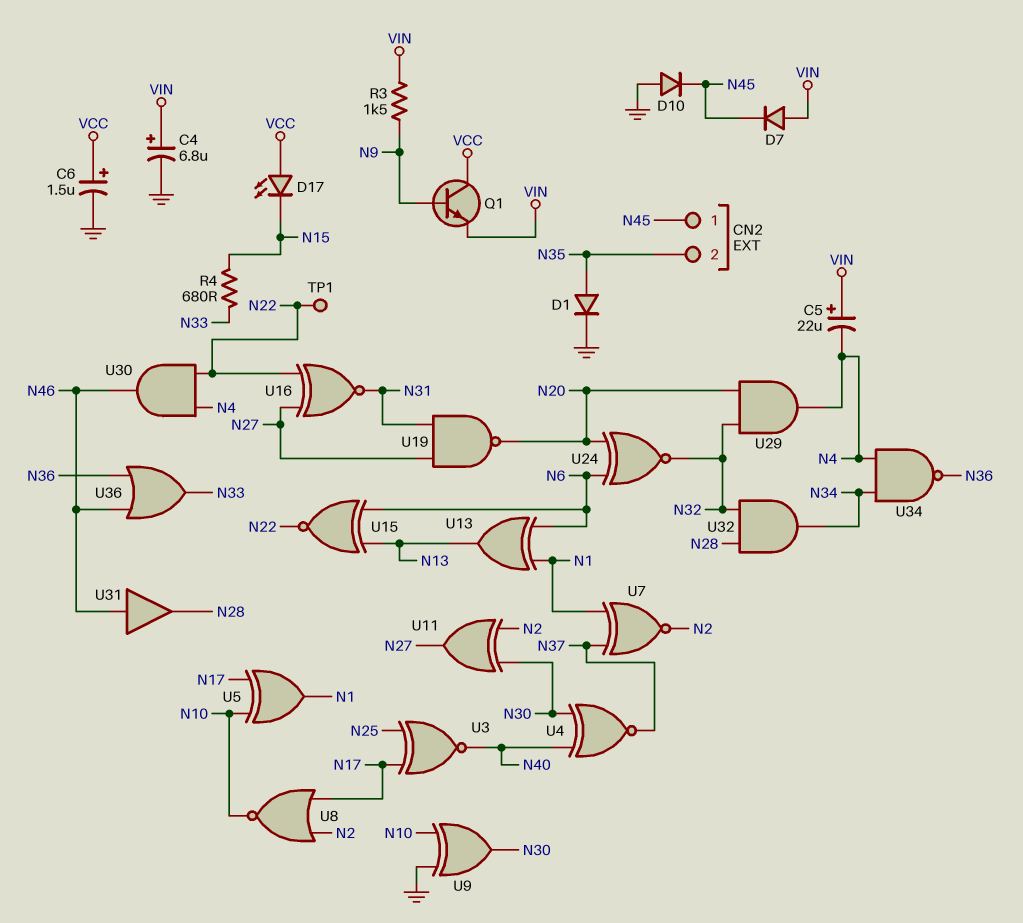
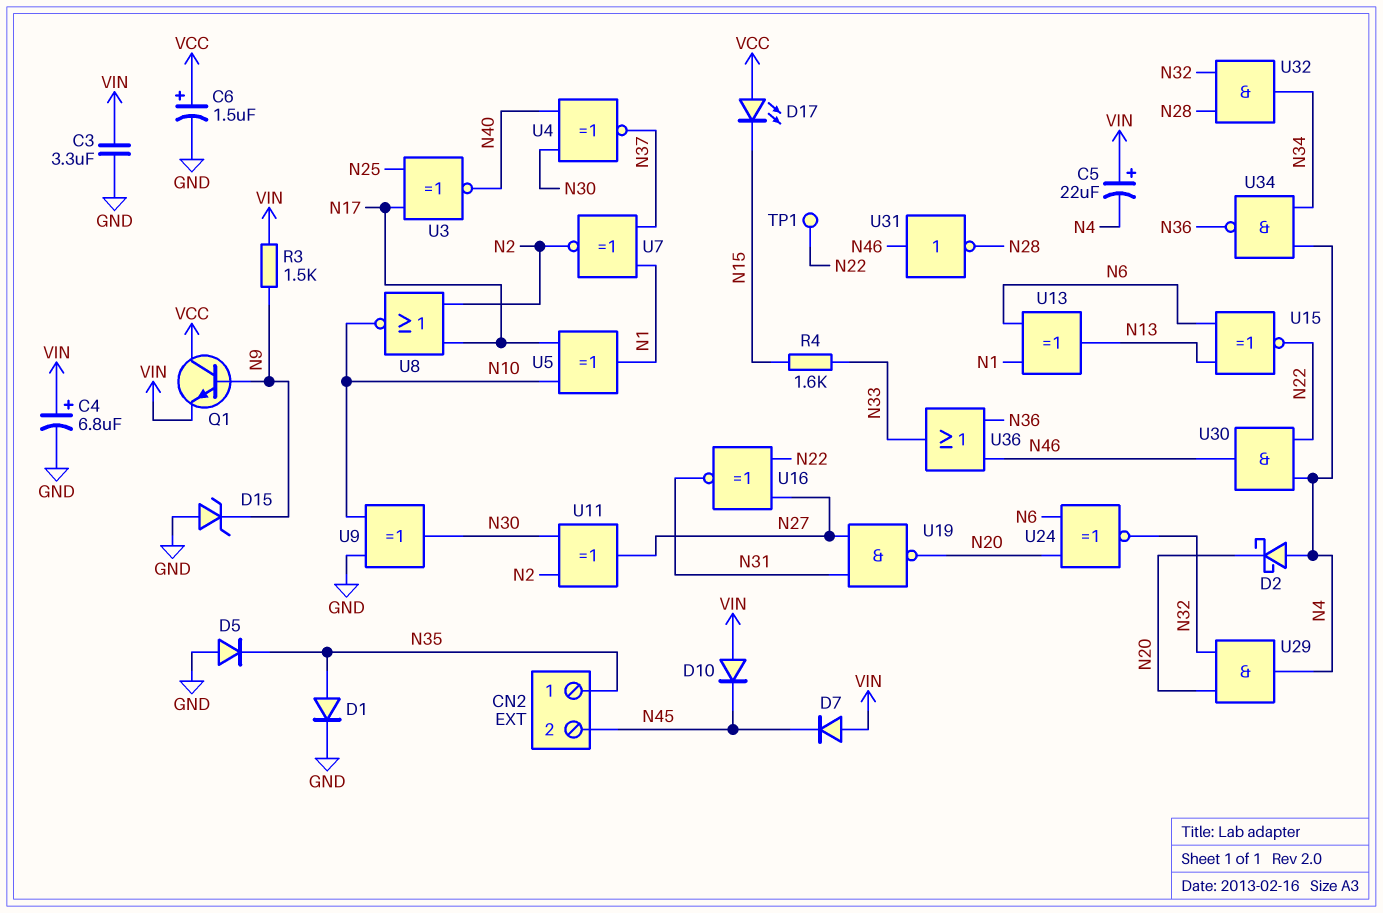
C3: none -> 3.3uF (GND, VIN)
CN2 pin 1: N45 -> N35
CN2 pin 2: N35 -> N45
D2: none -> schottky (A N4, K N20)
D5: none -> diode (A GND, K N35)
D10: diode (A GND, K N45) -> diode (A VIN, K N45)
D15: none -> zener (A GND, K N9)
R4: 680 (N15, N33) -> 1.6k (N15, N33)
U31: buffer (in N46, out N28) -> NOT (in N46, out N28)

